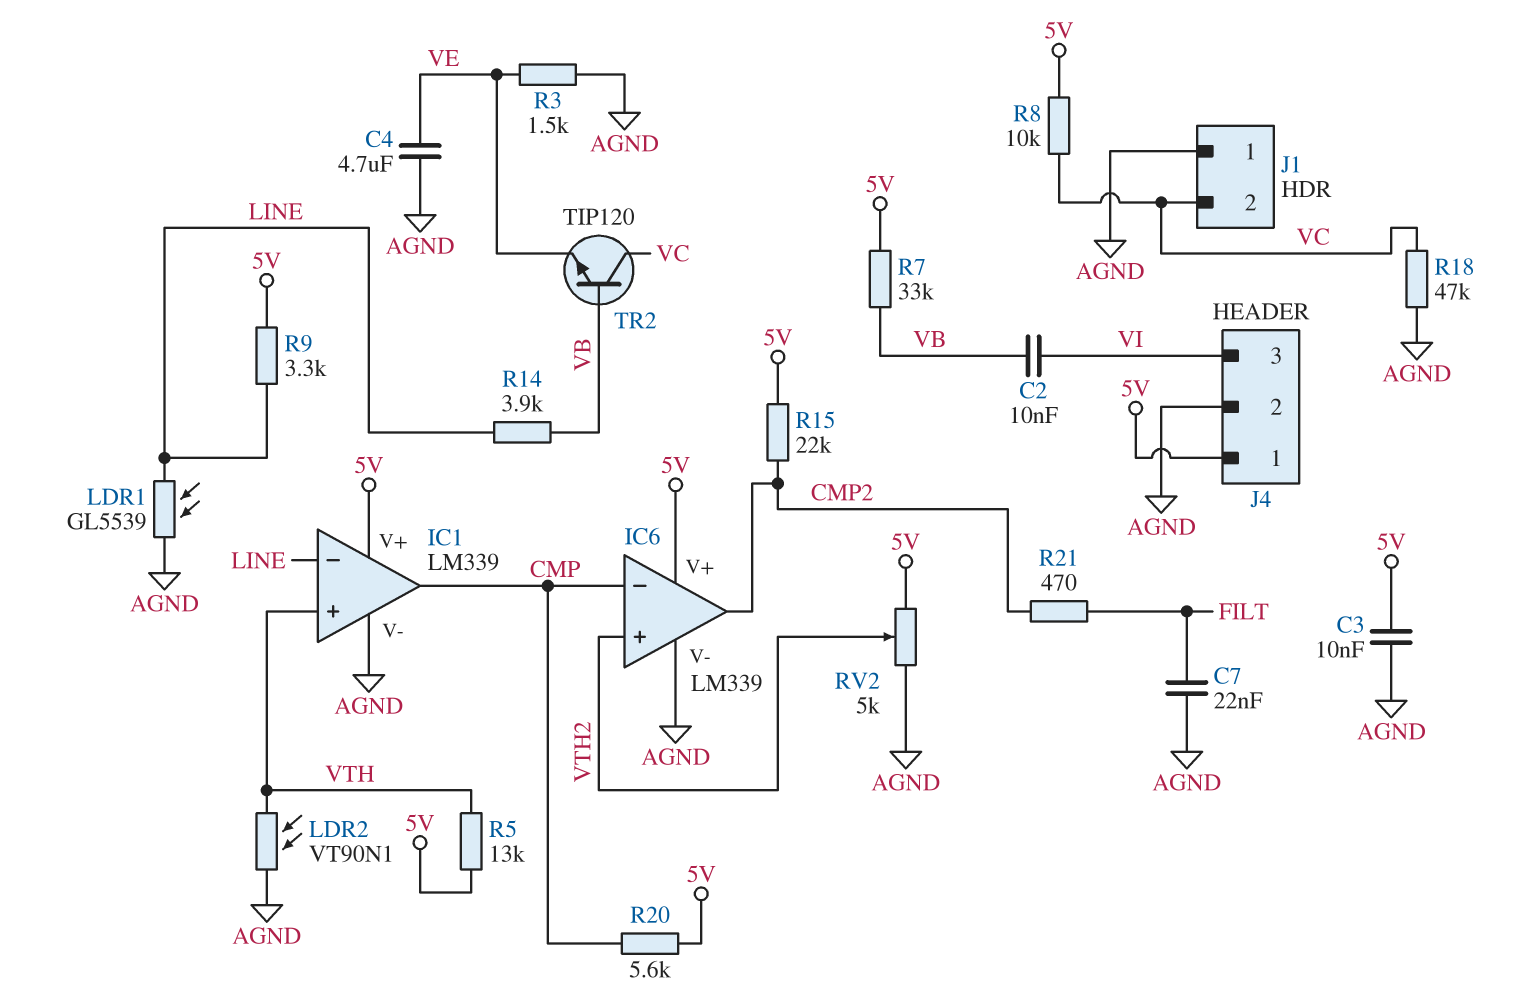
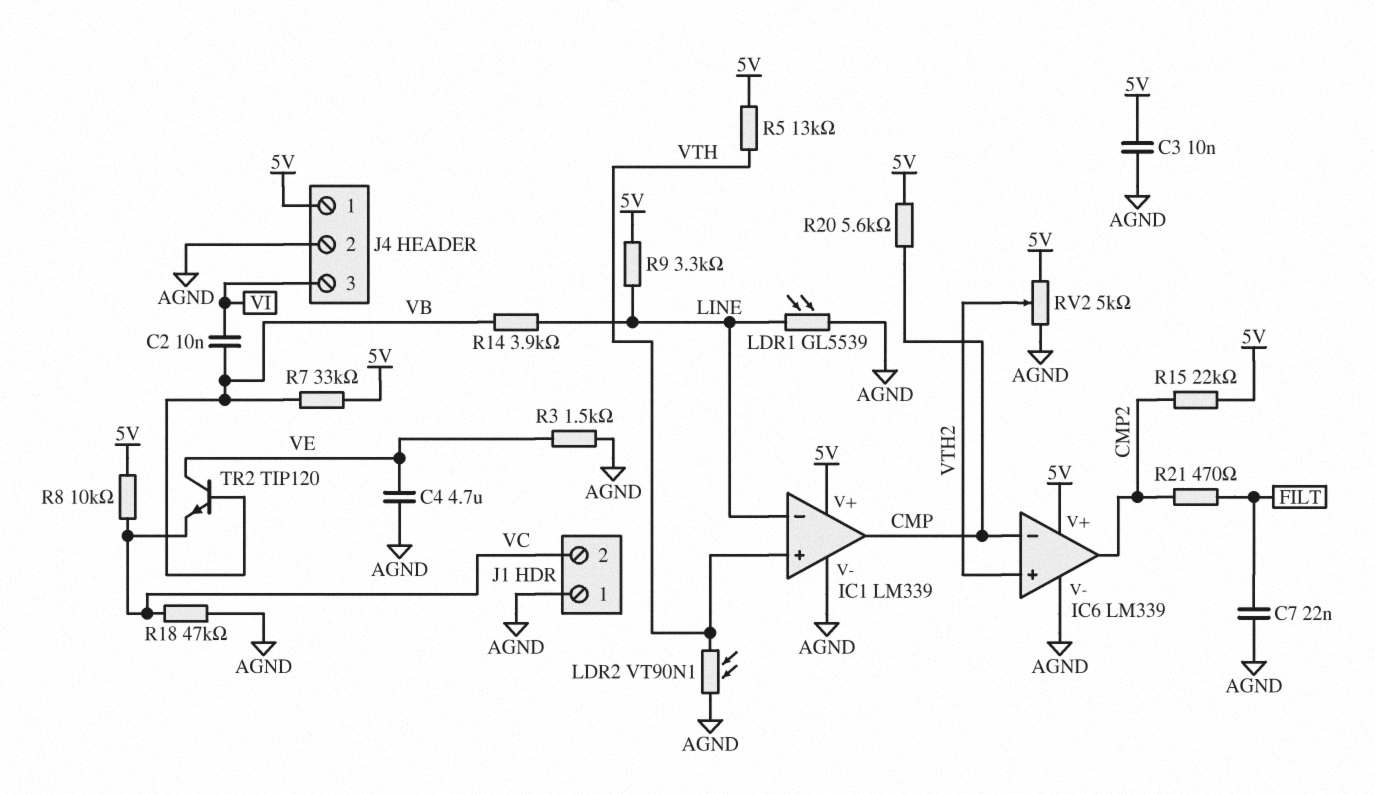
TR2: NPN TIP120 (B VB, C VC, E VE) -> NPN TIP120 (B VB, C VE, E VC)

